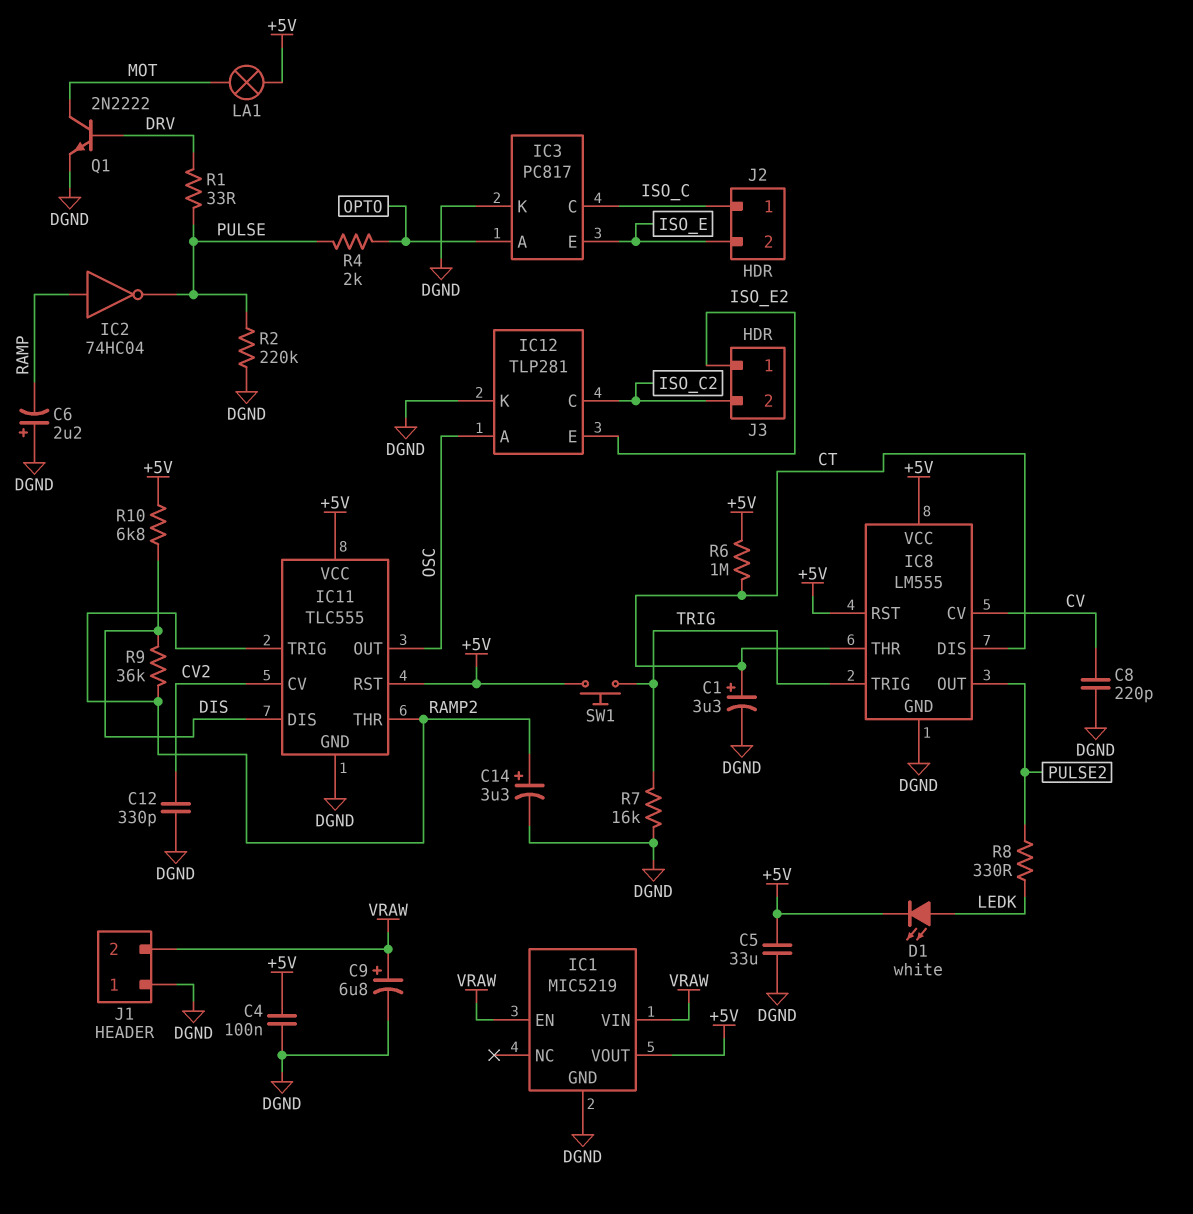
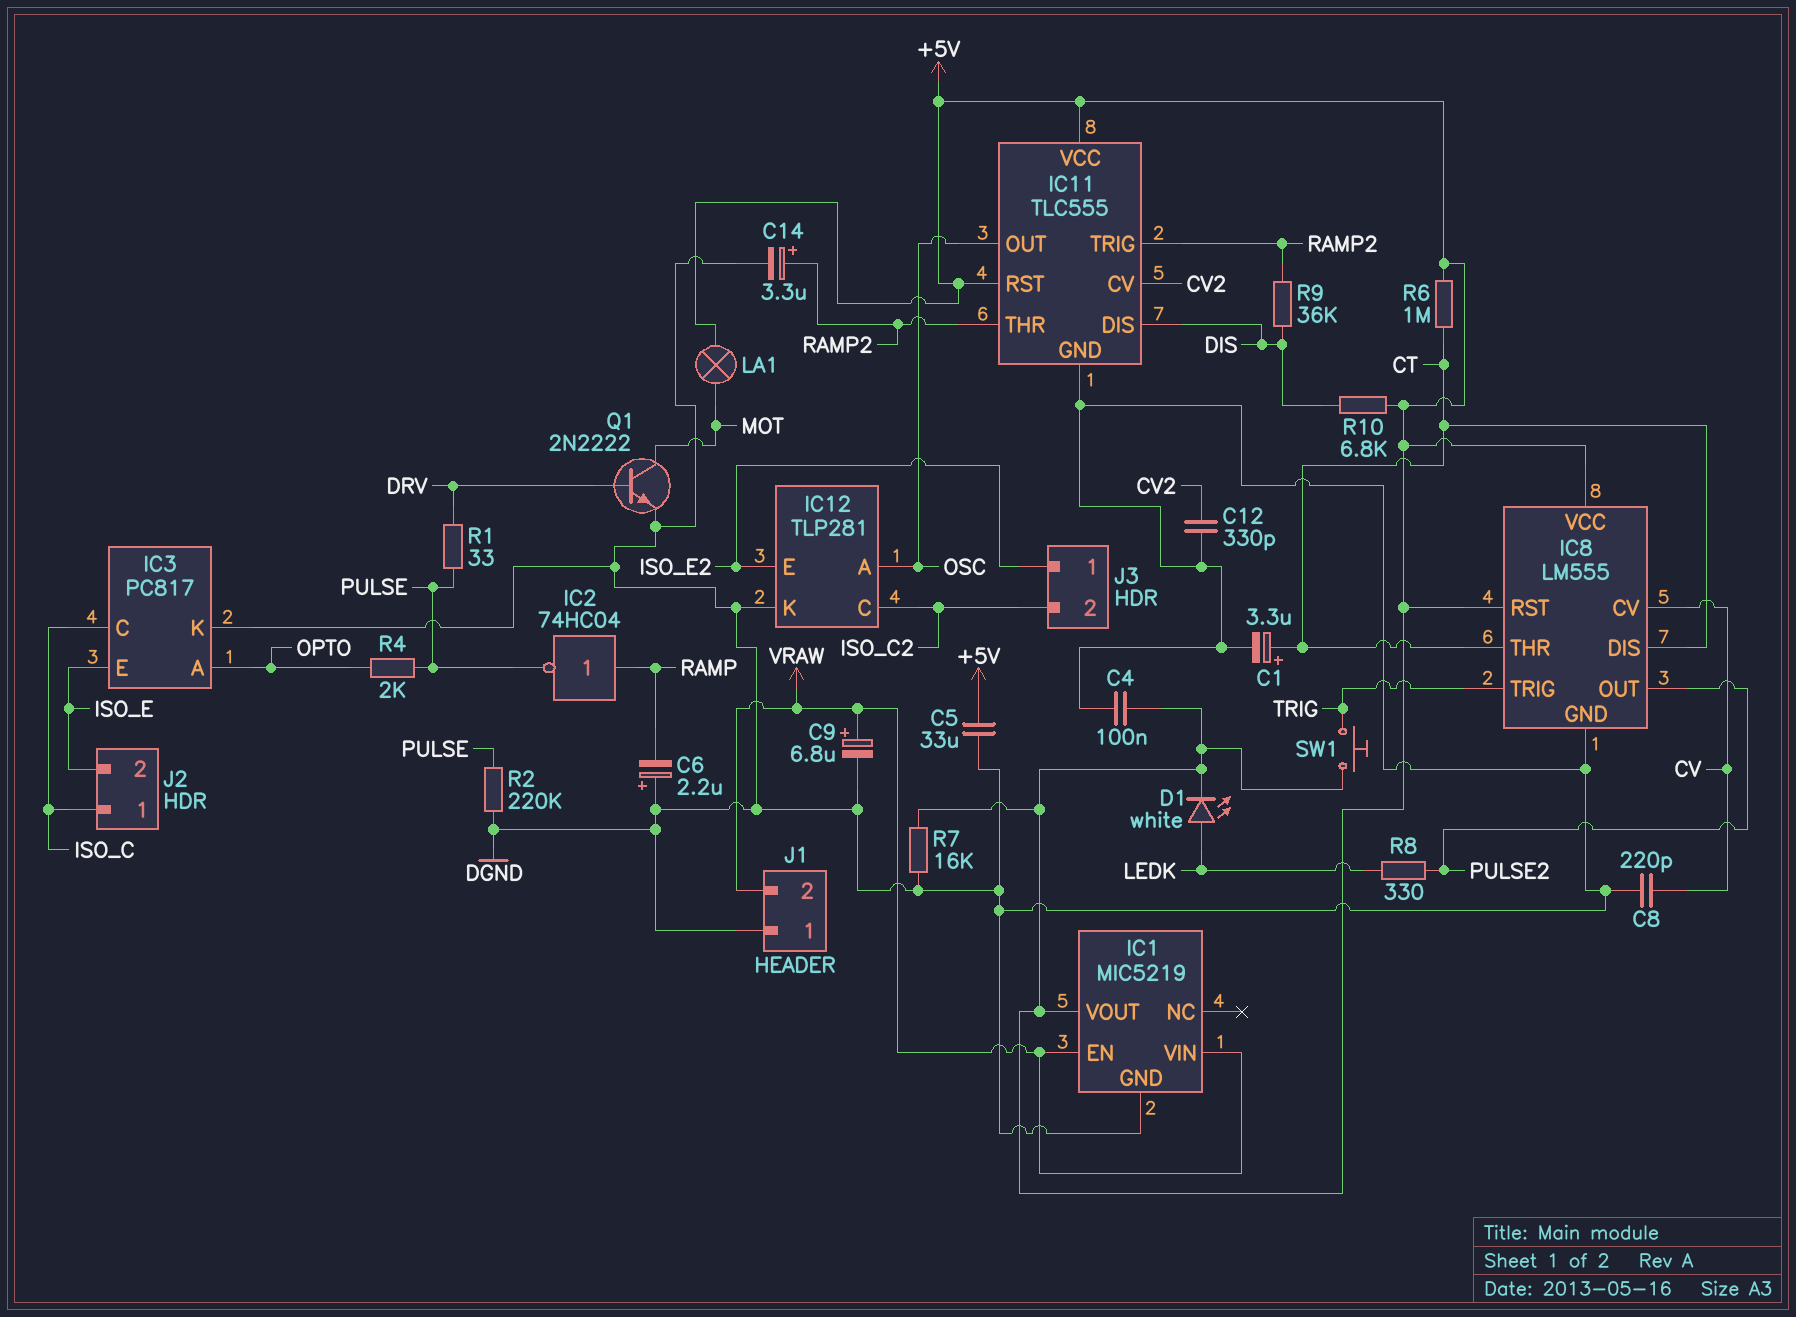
R7: 16k (DGND, TRIG) -> 16k (+5V, DGND)

